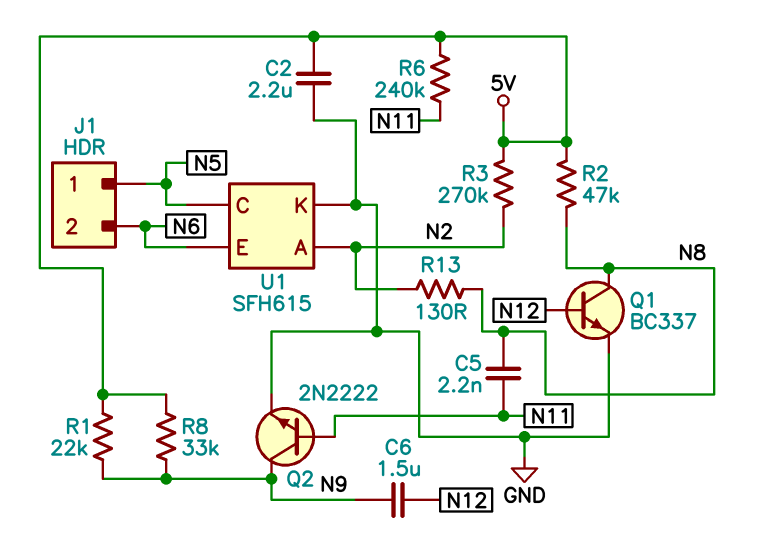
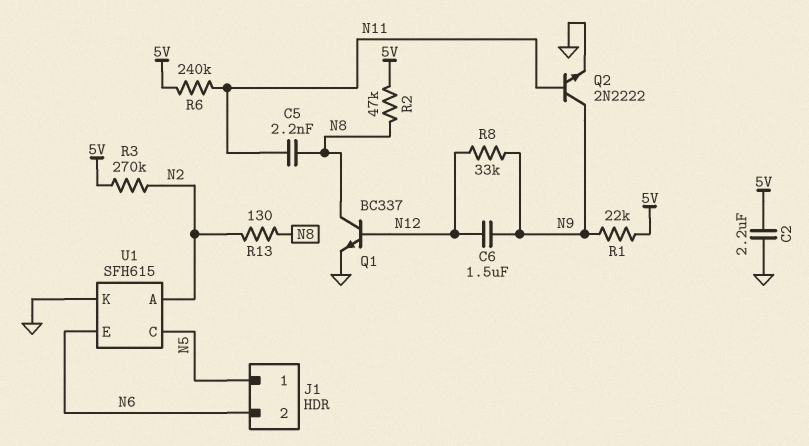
R8: 33k (5V, N9) -> 33k (N9, N12)

